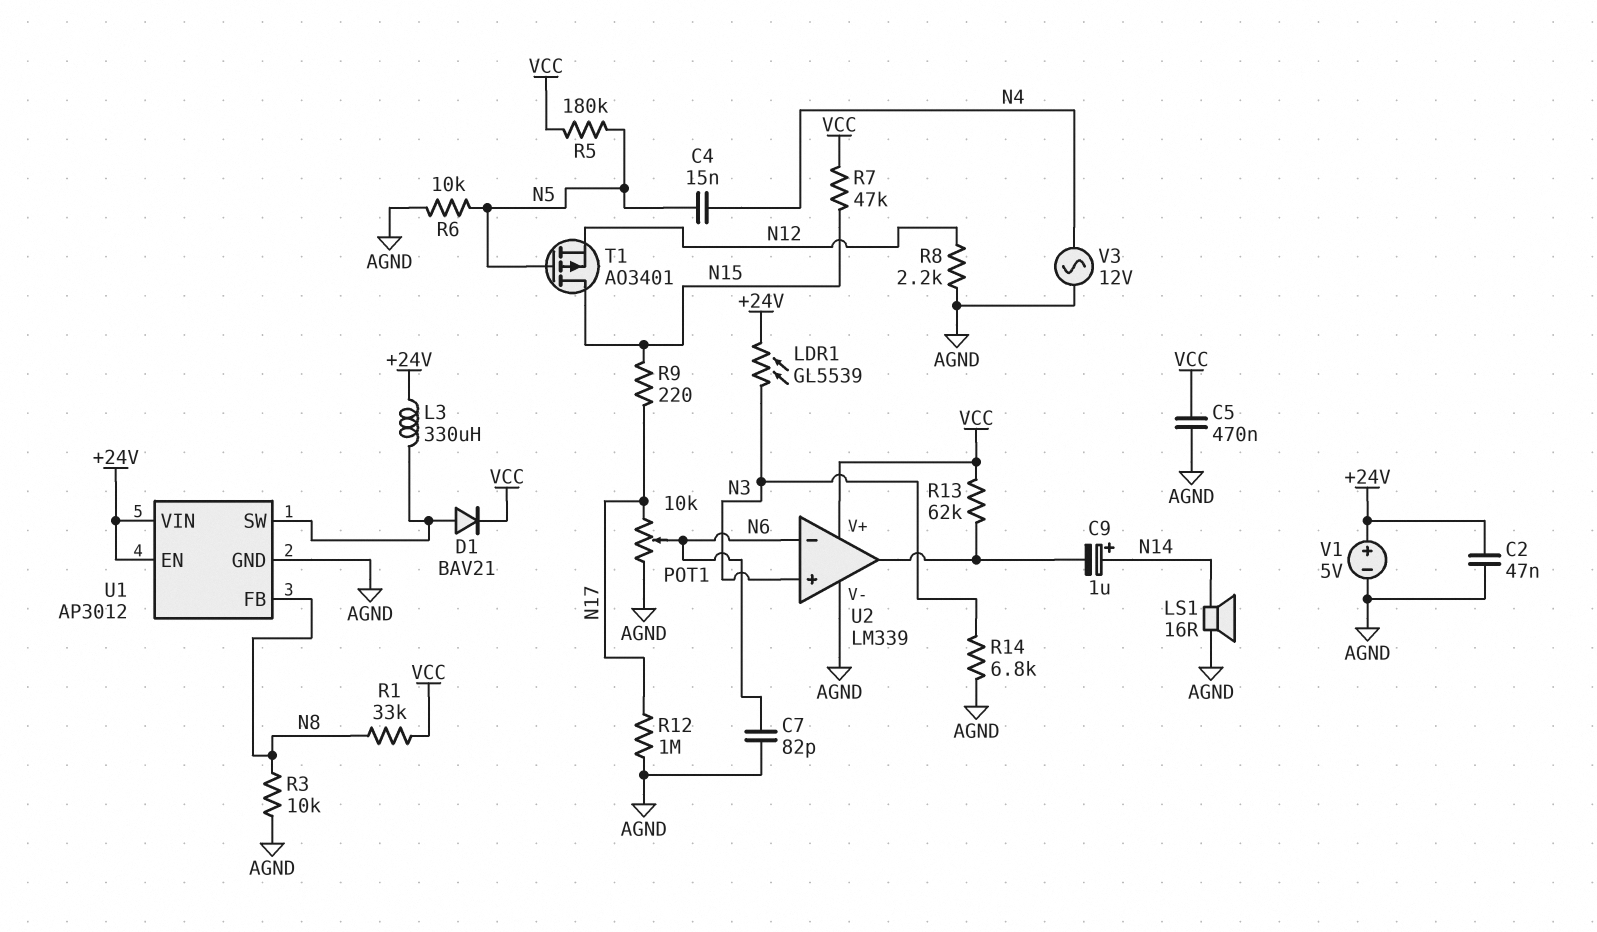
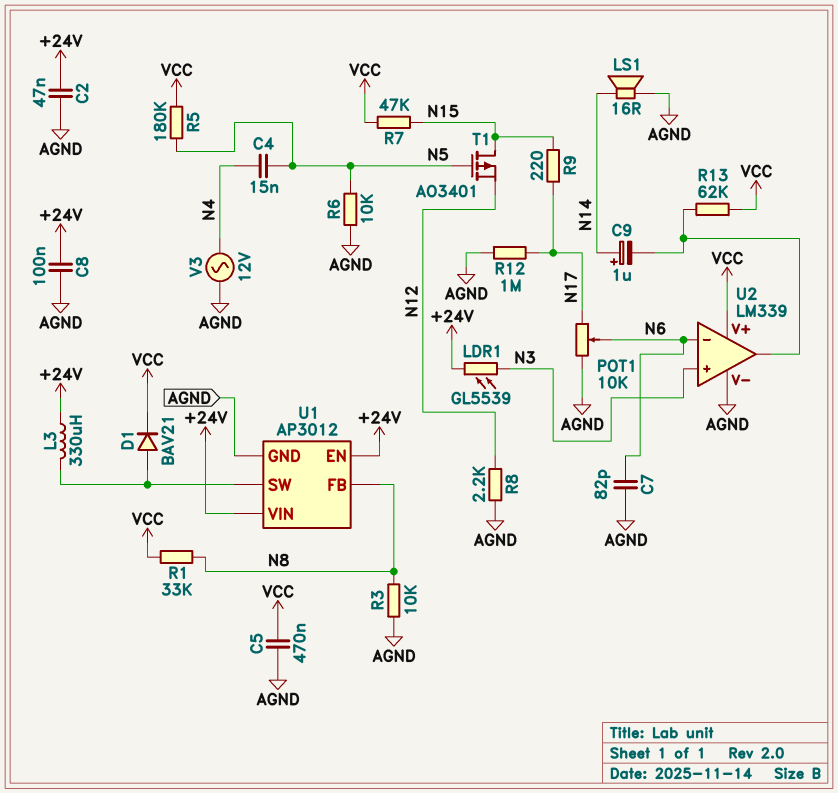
C8: none -> 100nF (+24V, AGND)
R14: 6.8k (AGND, N3) -> none
V1: 5V (plus +24V, minus AGND) -> none

